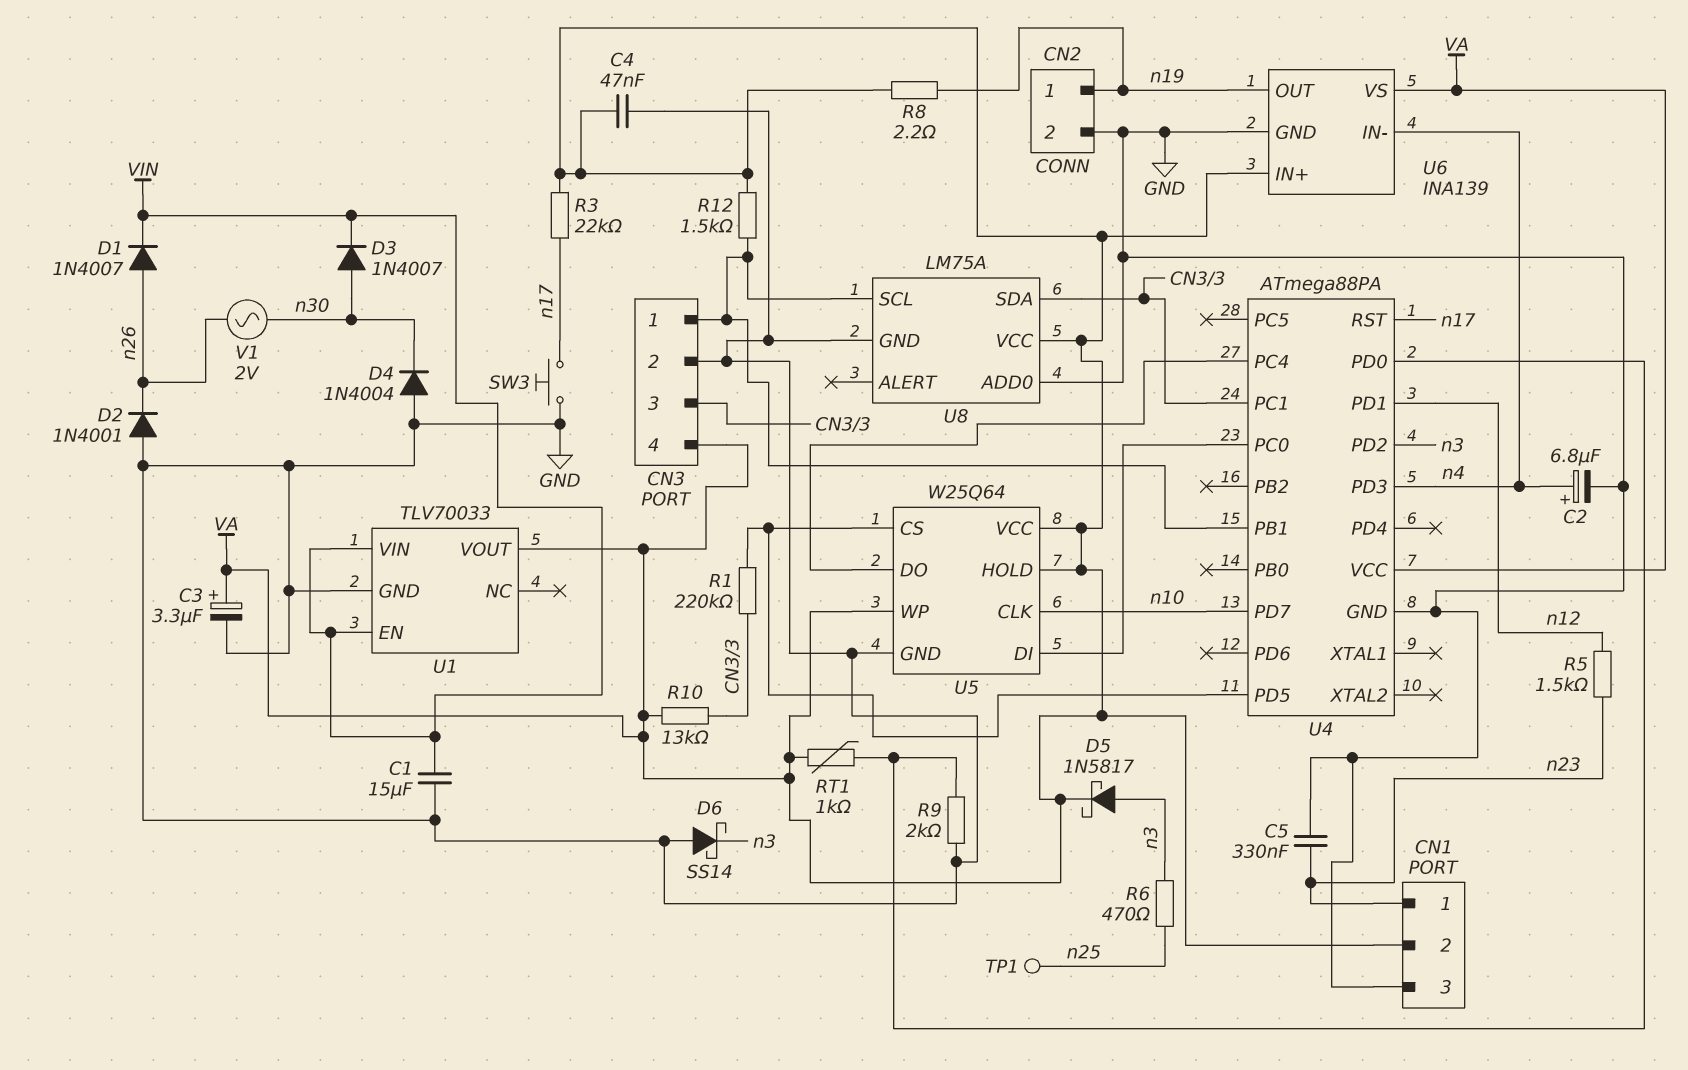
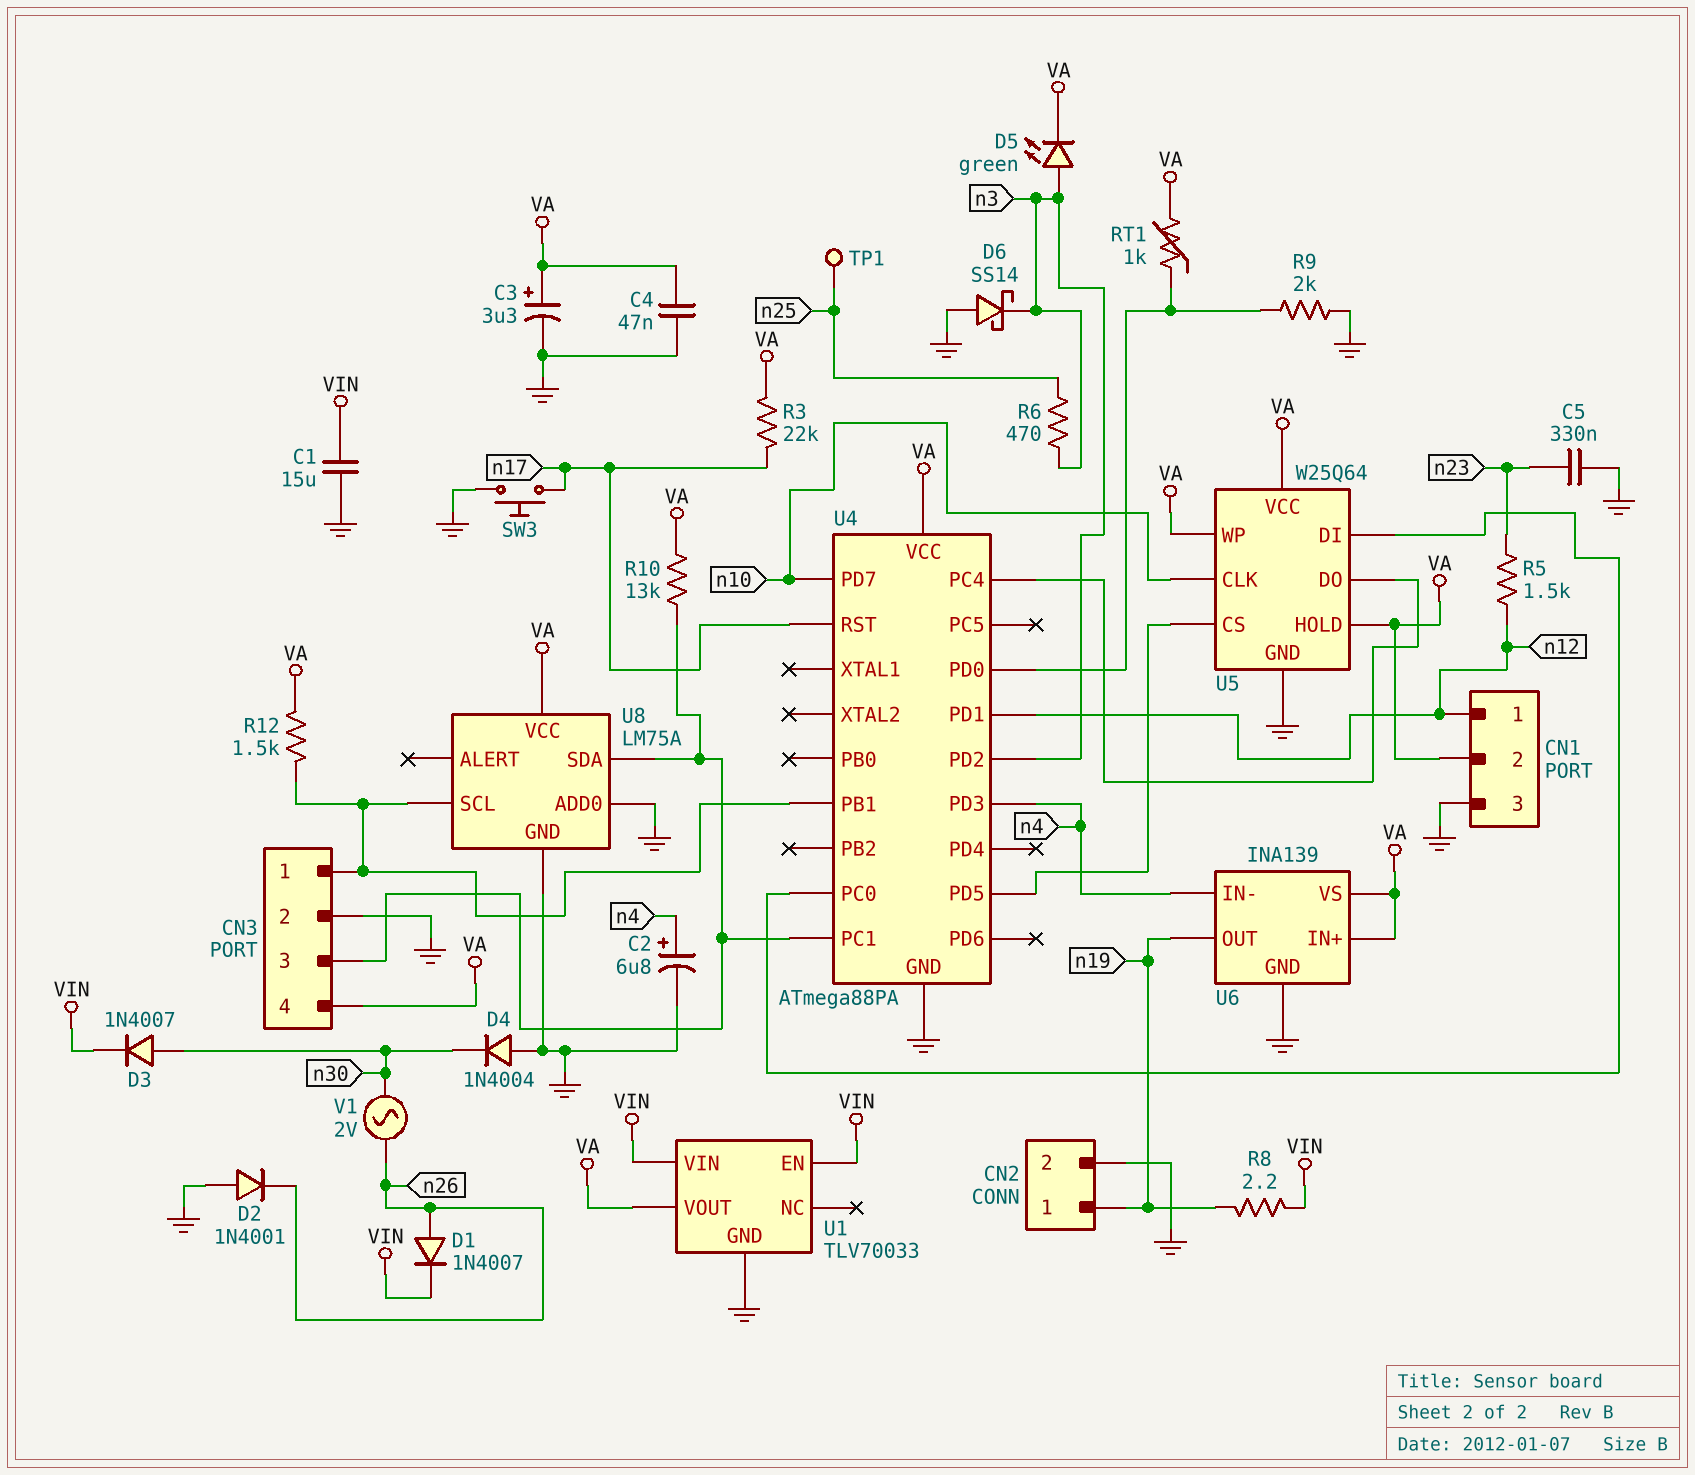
CN1 pin 1: n23 -> n12
D5: schottky 1N5817 (A n3, K VA) -> LED green (A n3, K VA)
R1: 220k (CN3/3, U4/PD5) -> none
R8: 2.2 (VA, n19) -> 2.2 (VIN, n19)

